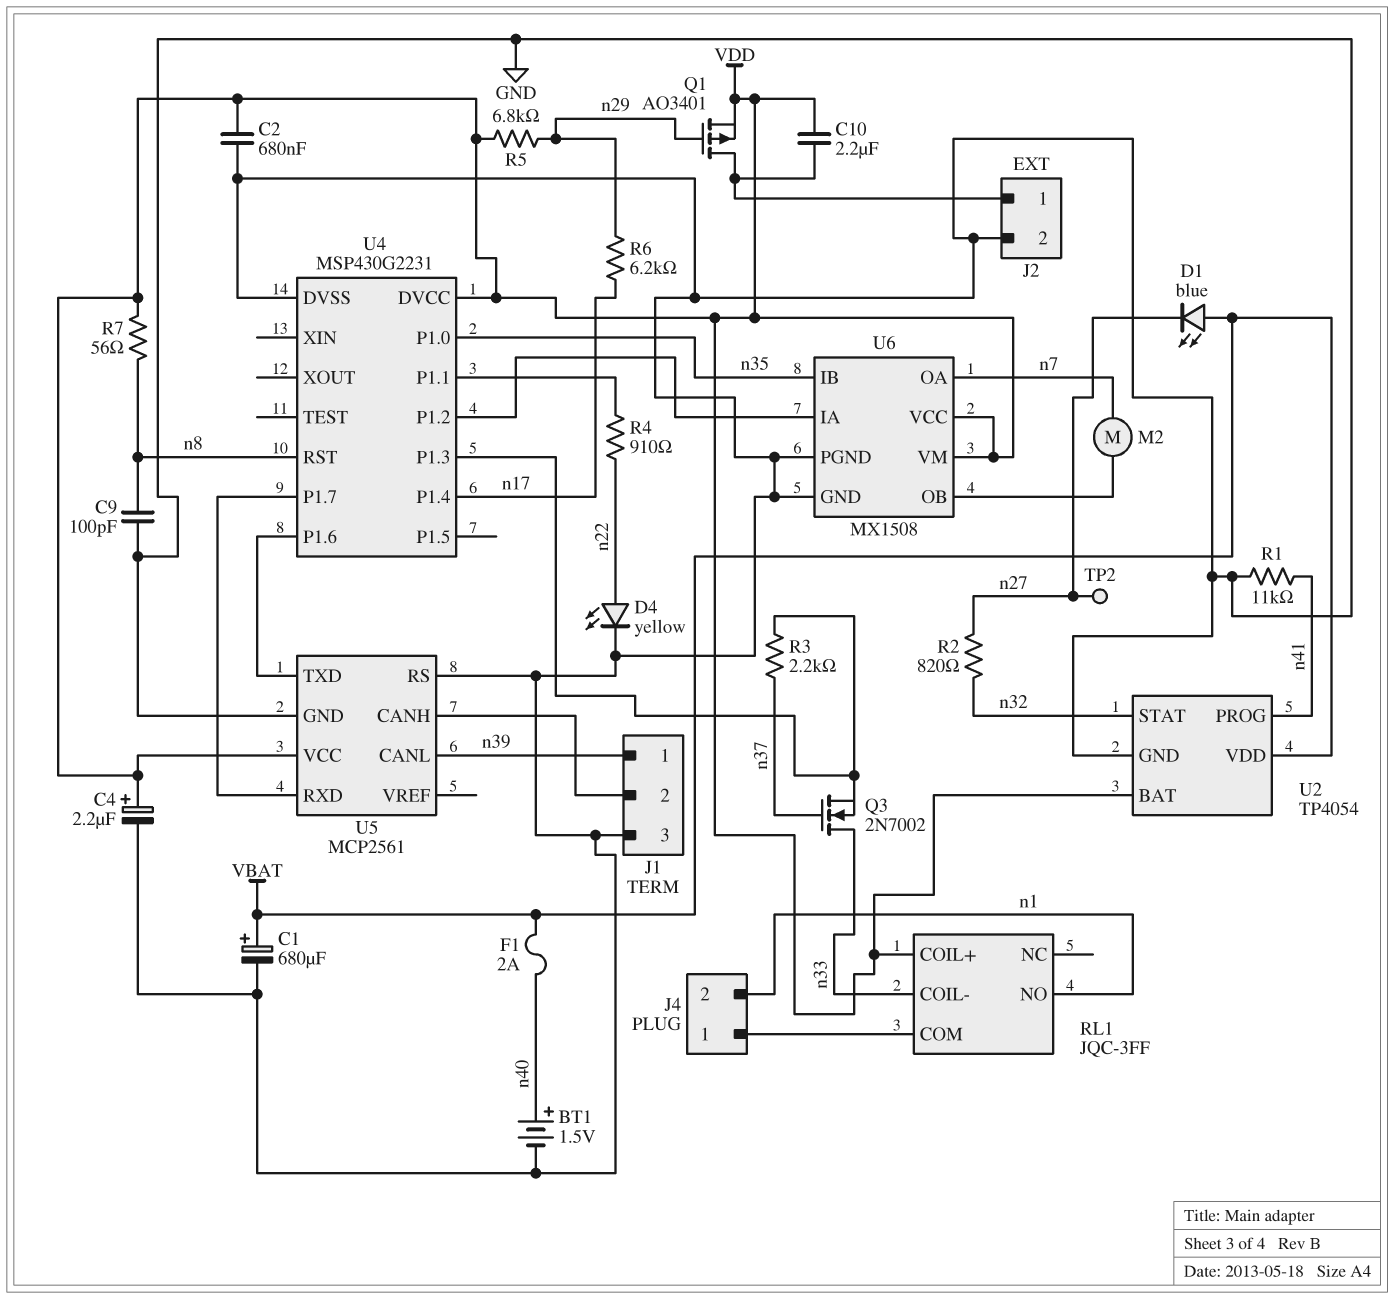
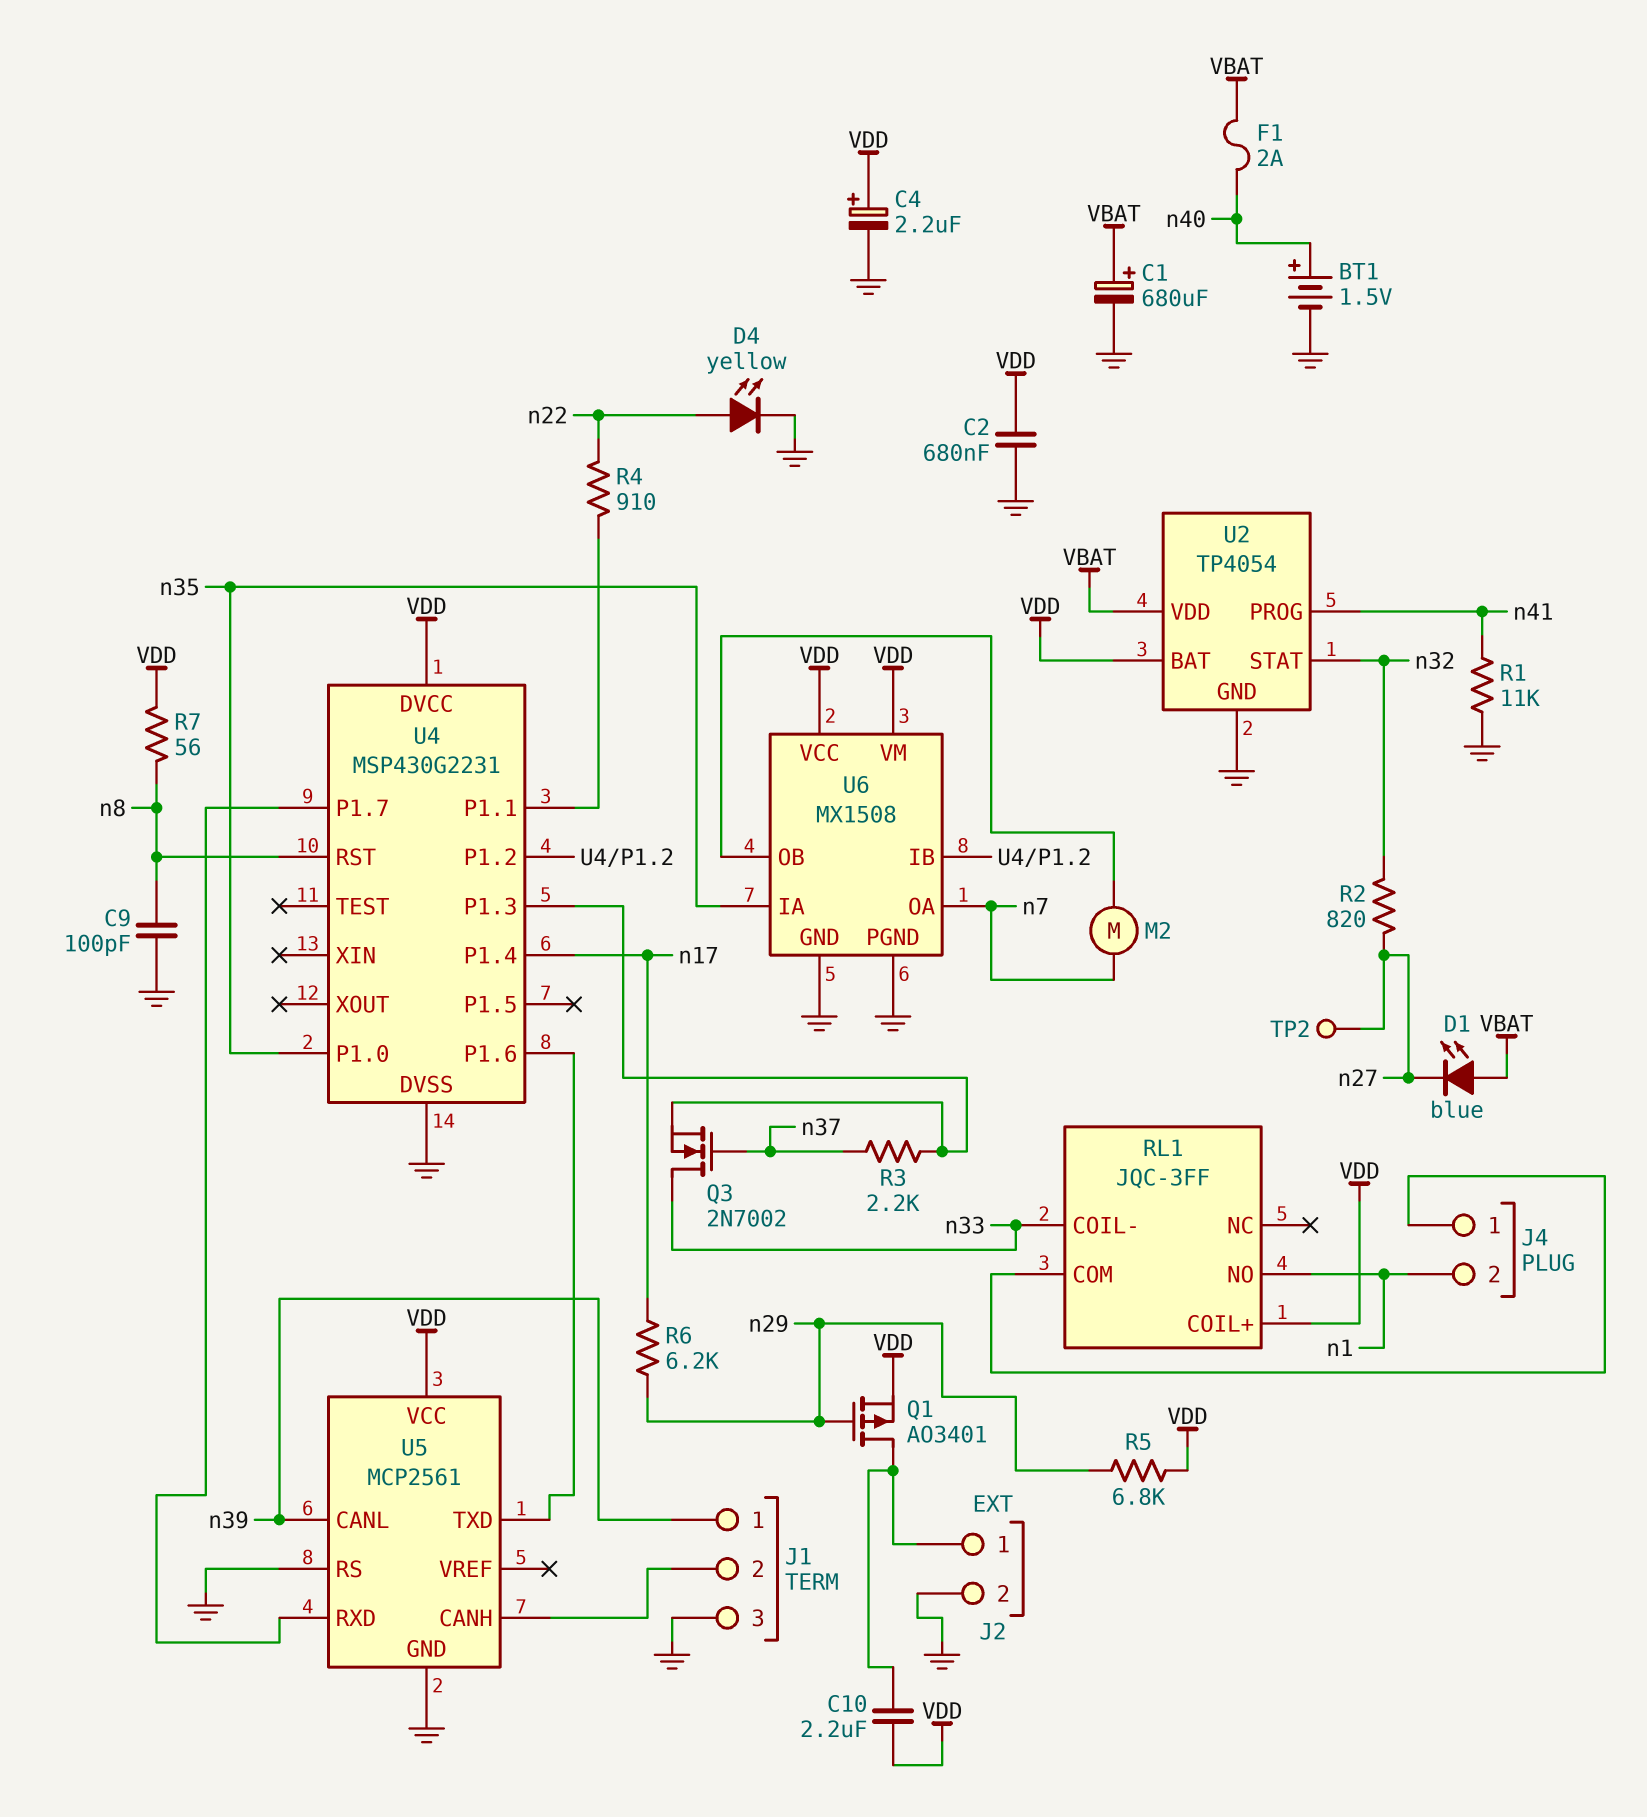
U6 pin IA: U4/P1.2 -> n35
U6 pin IB: n35 -> U4/P1.2

